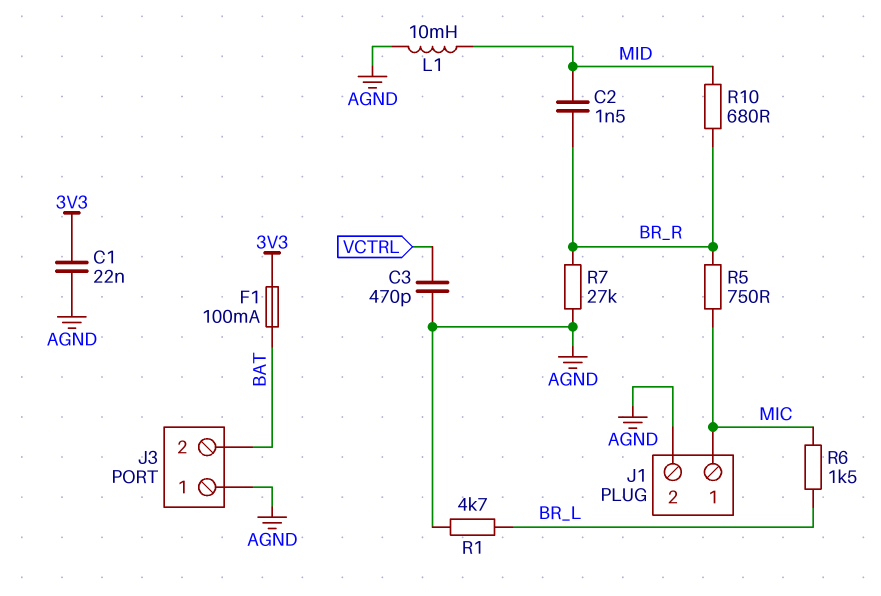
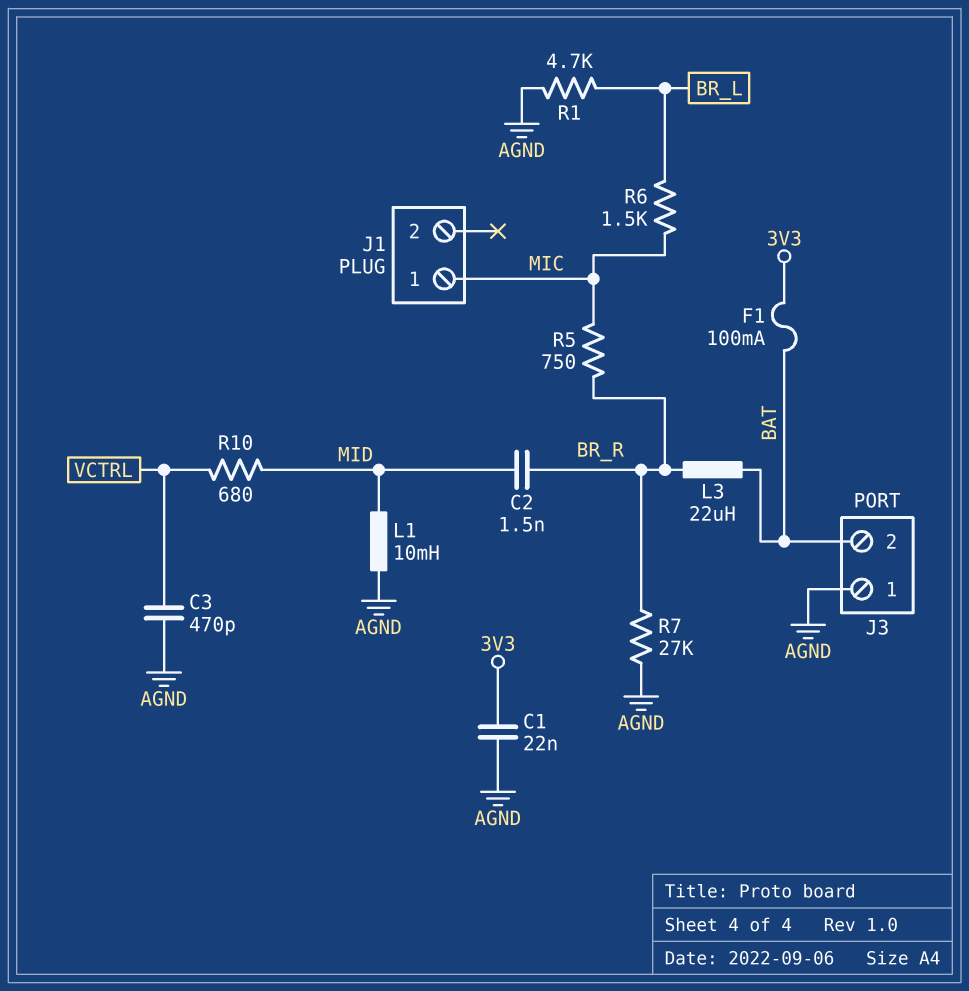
J1 pin 2: AGND -> none
L3: none -> 22uH (BAT, BR_R)
R10: 680 (BR_R, MID) -> 680 (MID, VCTRL)

